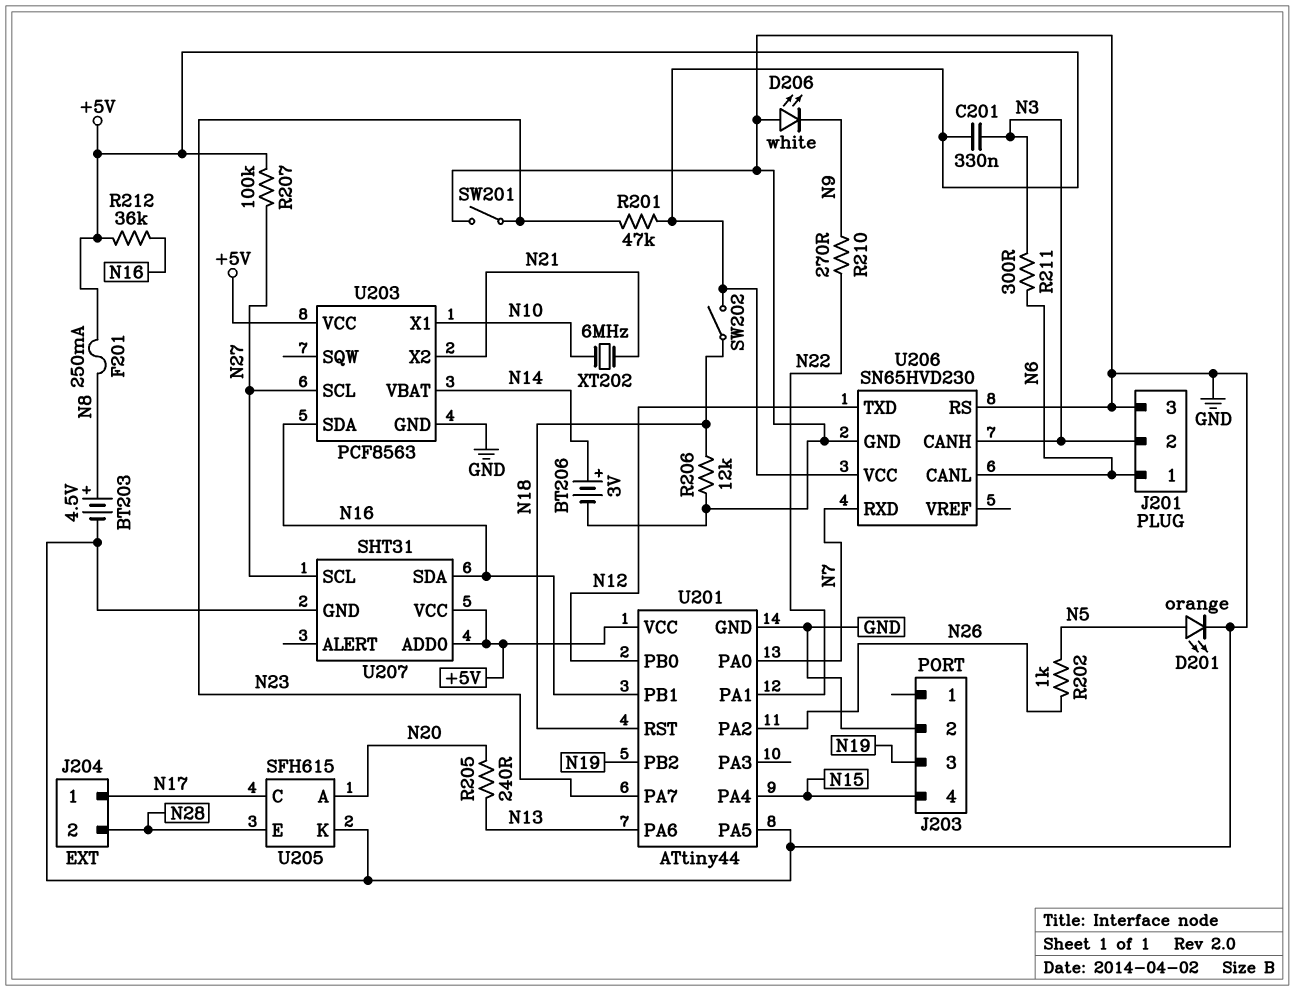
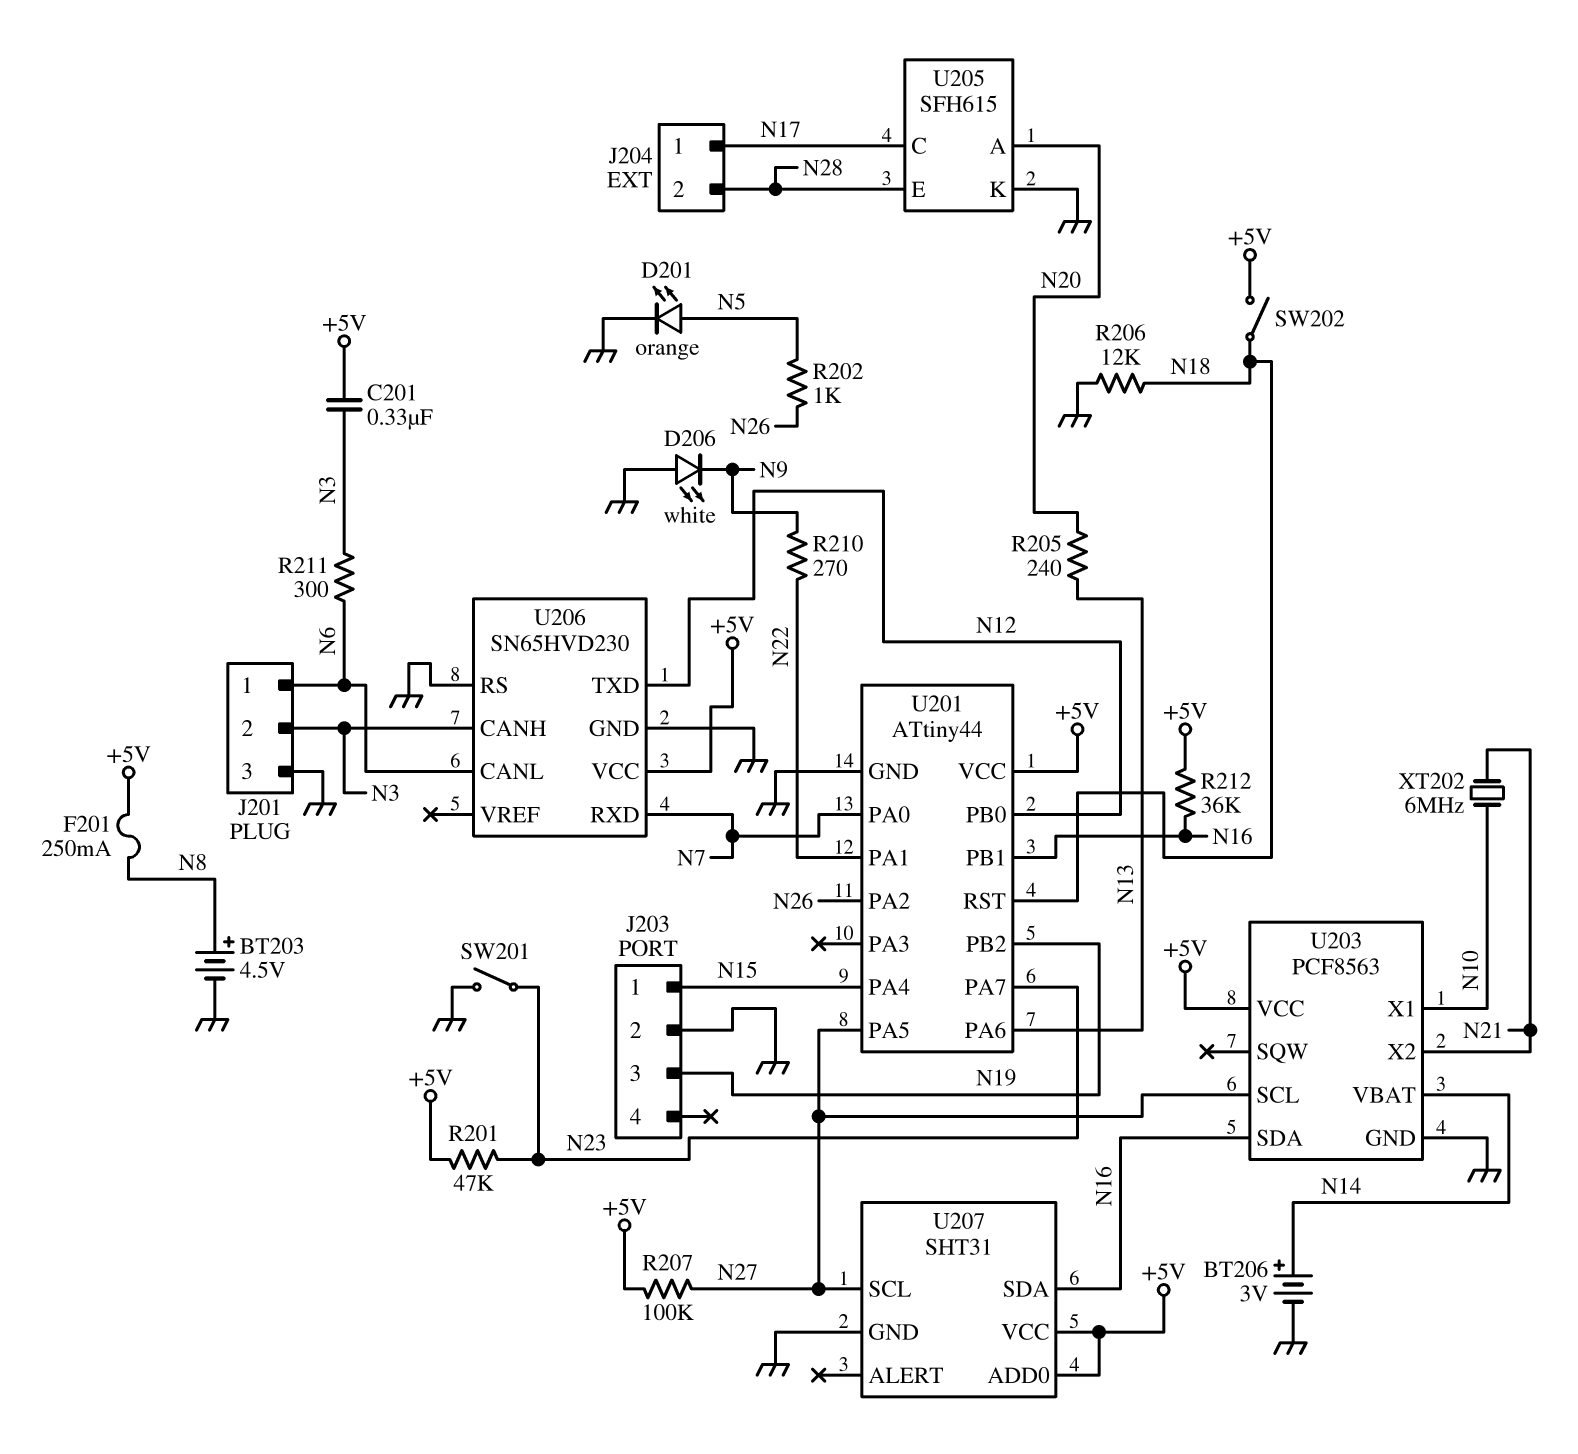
J203 pin 1: none -> N15
J203 pin 4: N15 -> none
U201 pin PA5: GND -> N27

